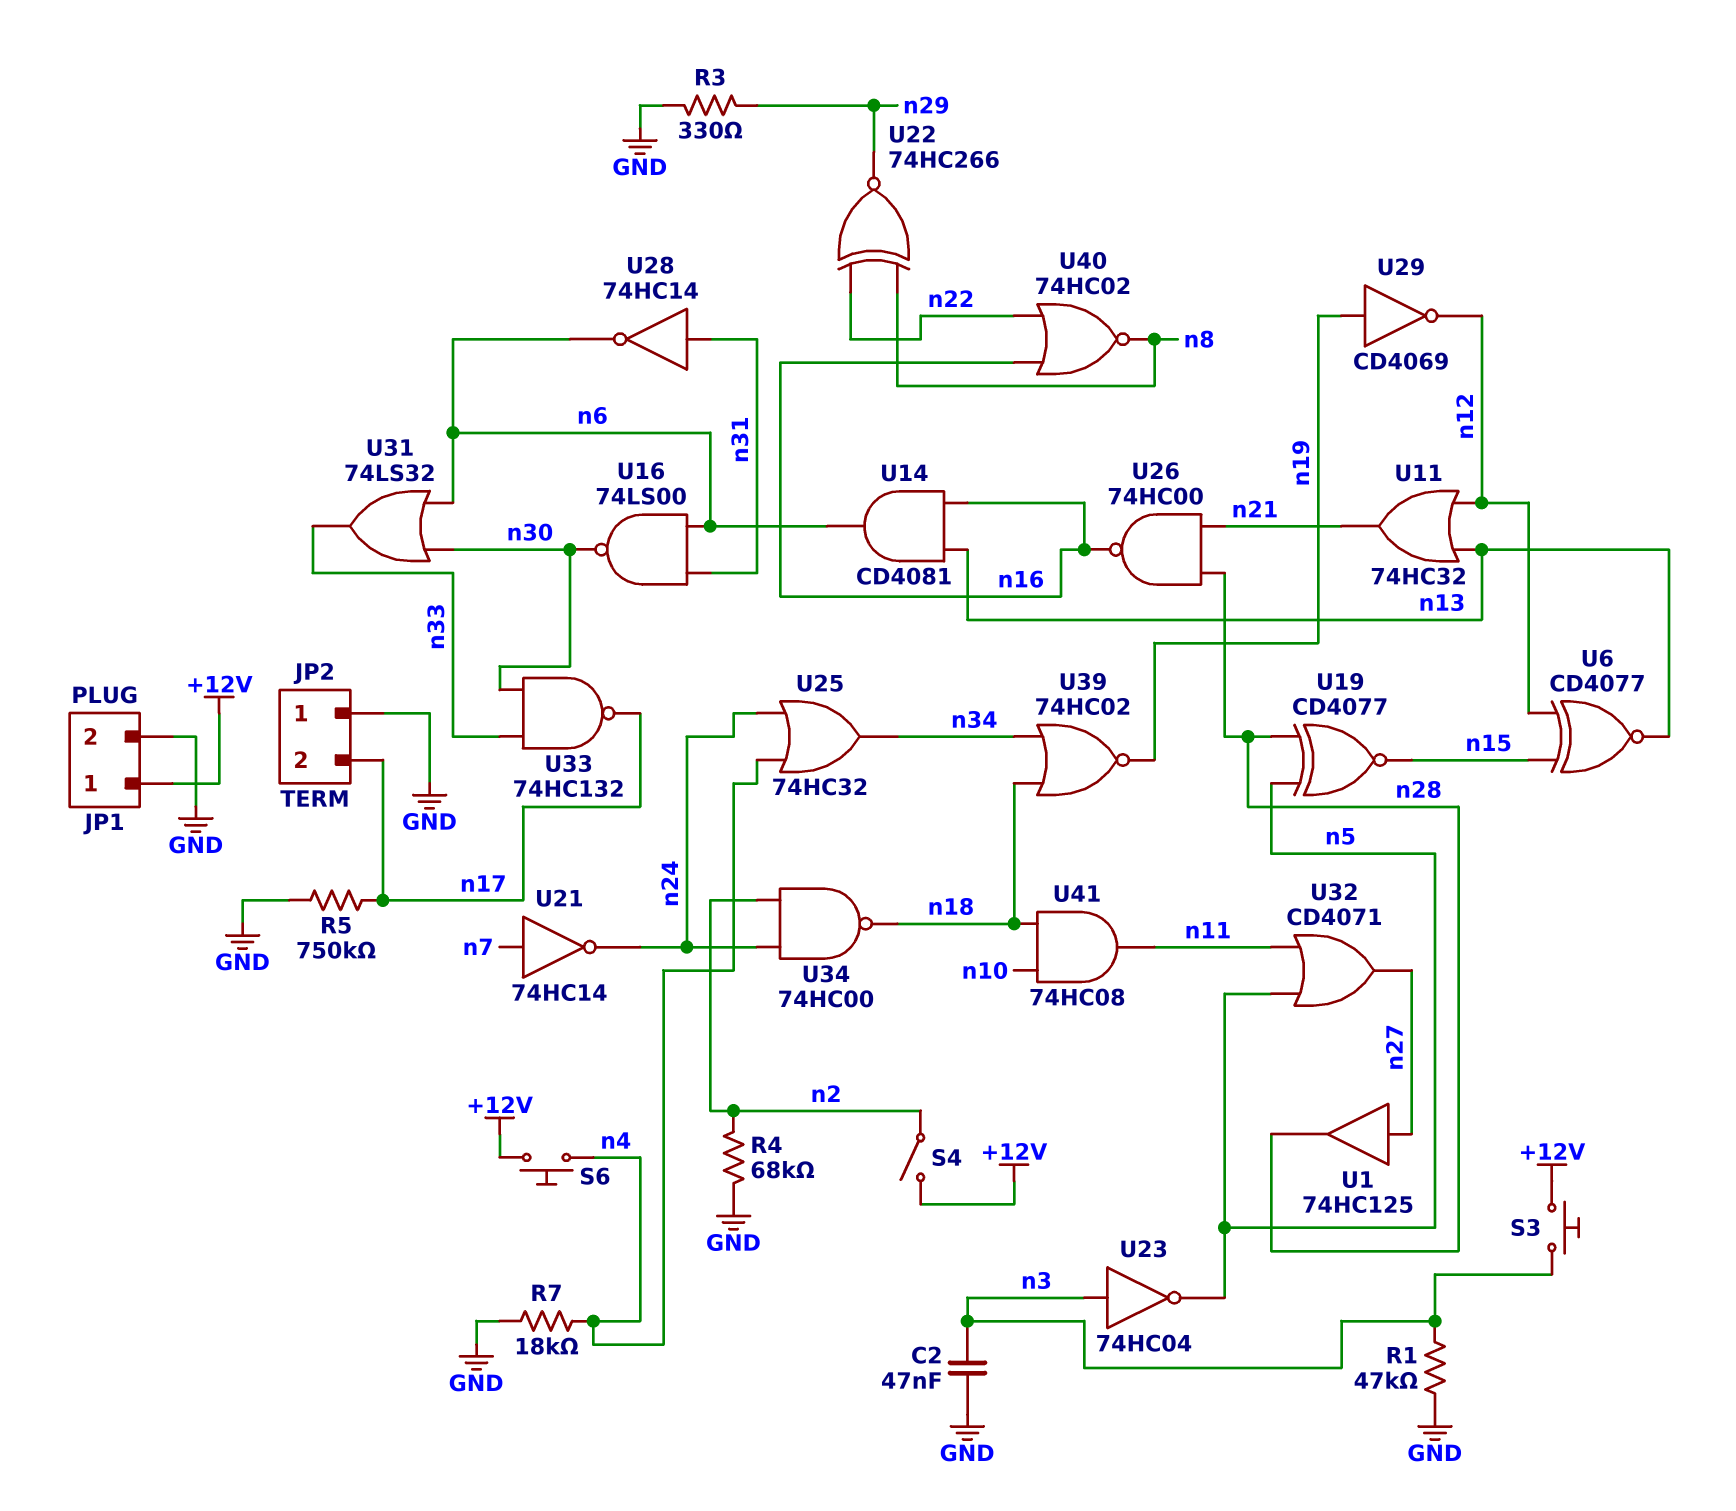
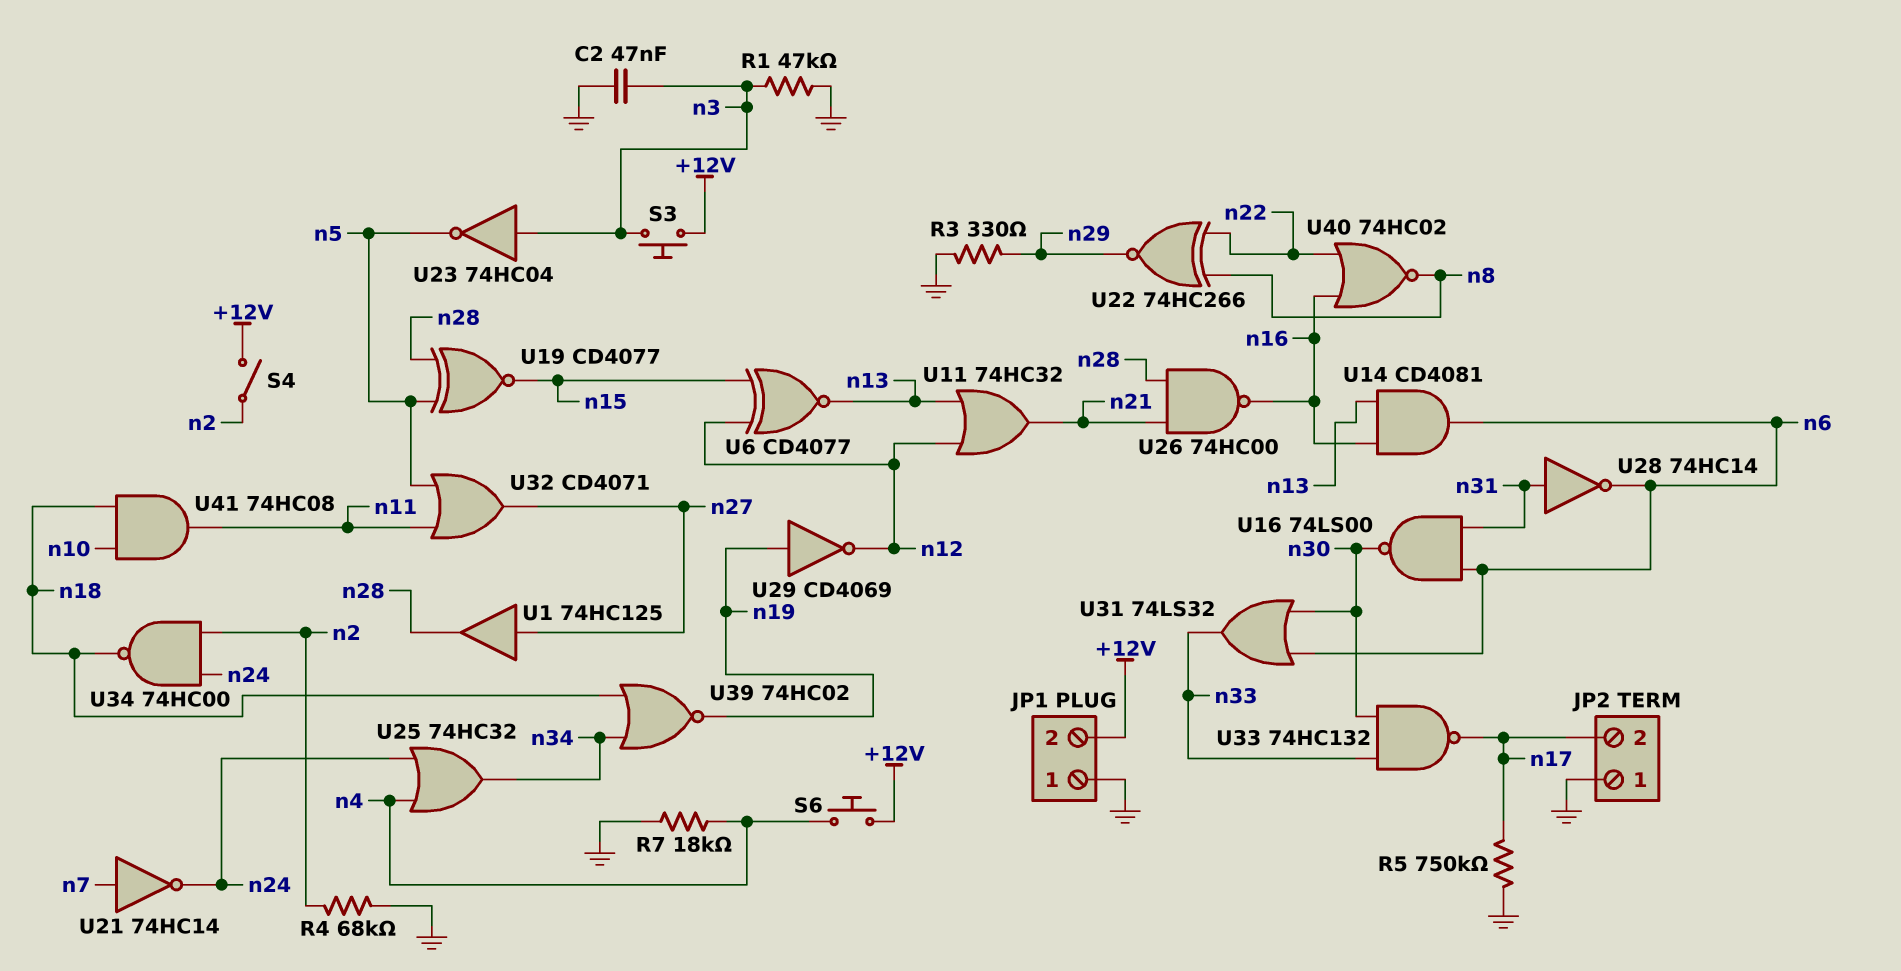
JP1 pin 1: +12V -> GND
JP1 pin 2: GND -> +12V

